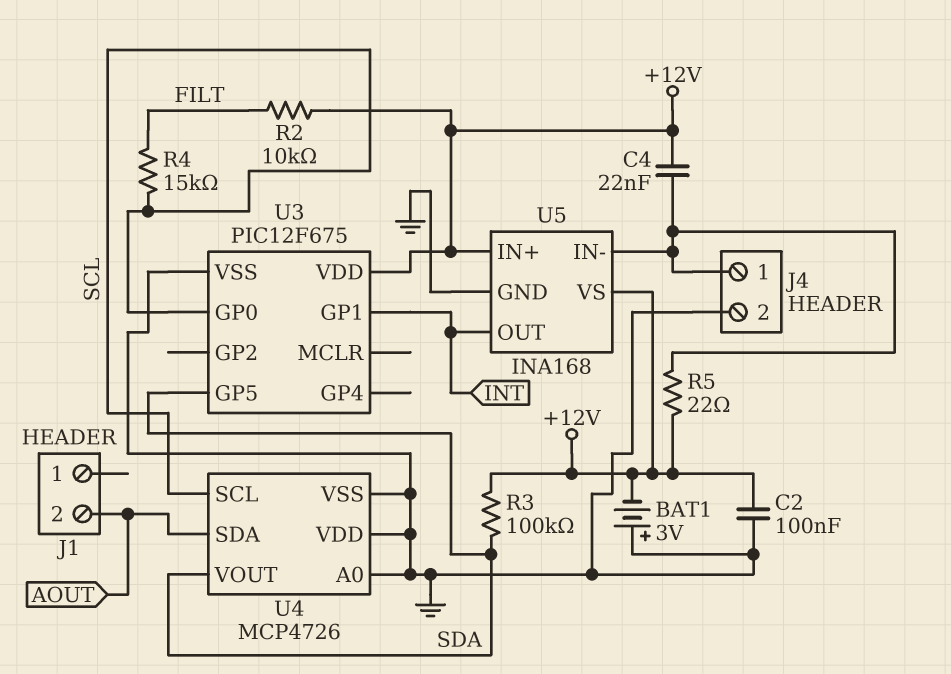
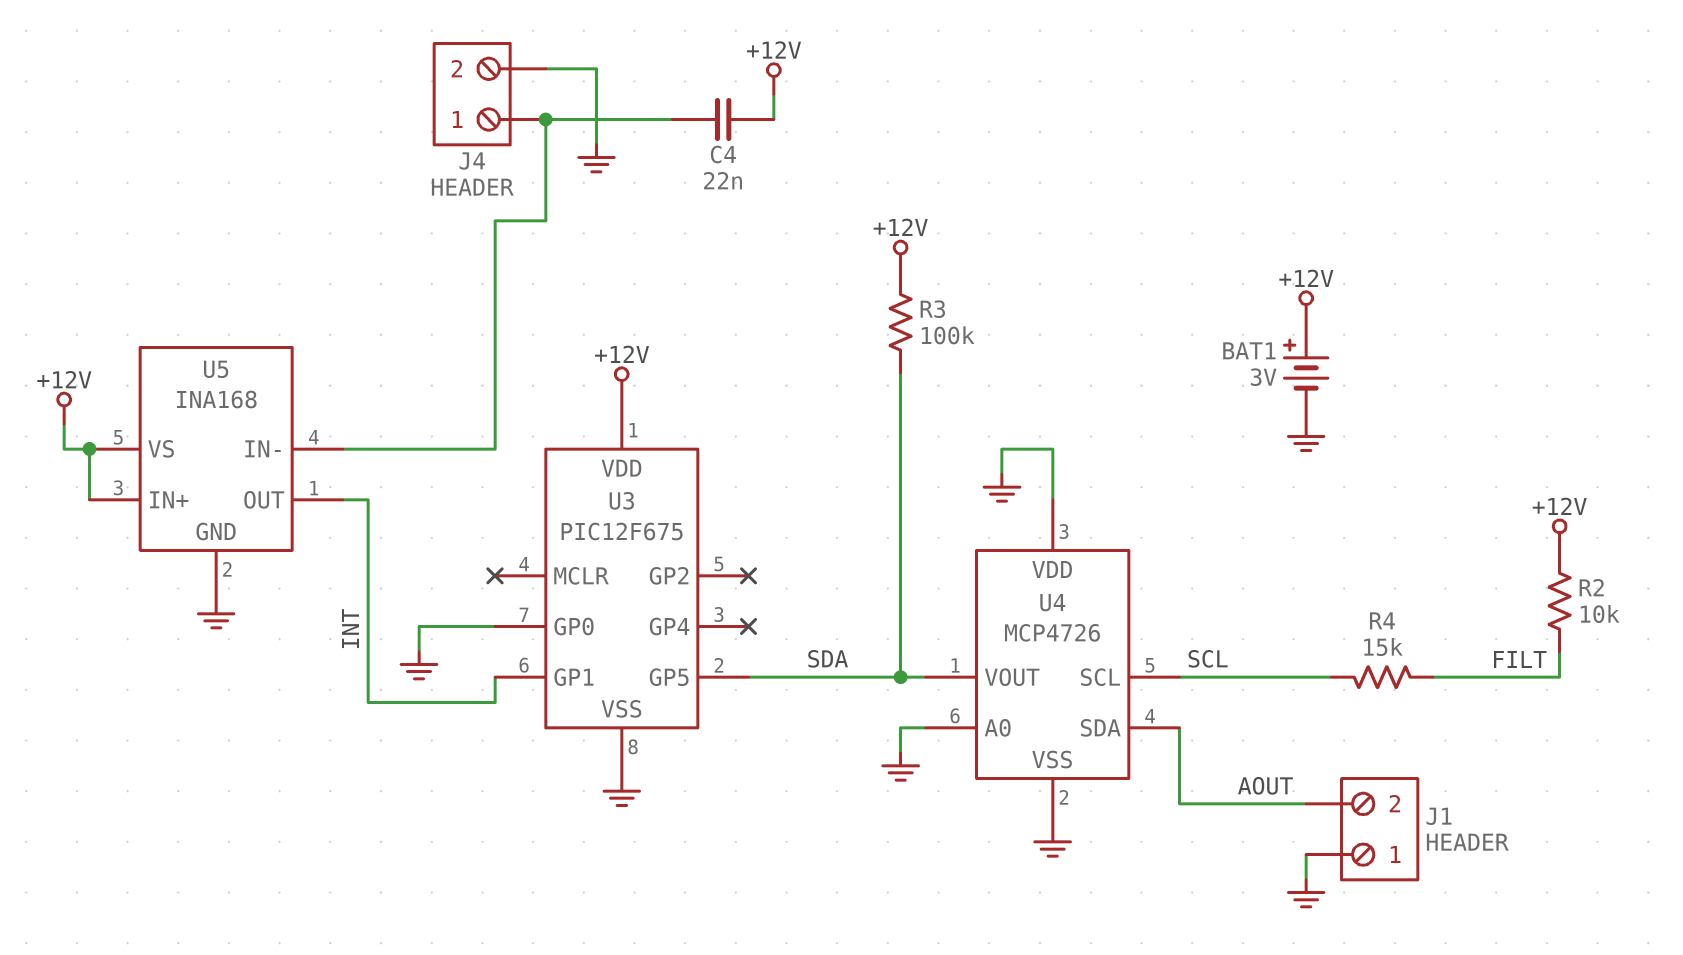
BAT1: 3V (plus GND, minus +12V) -> 3V (plus +12V, minus GND)
C2: 100nF (+12V, GND) -> none
J1 pin 1: none -> GND
R5: 22 (+12V, J4/1) -> none
U3 pin GP0: SCL -> GND

